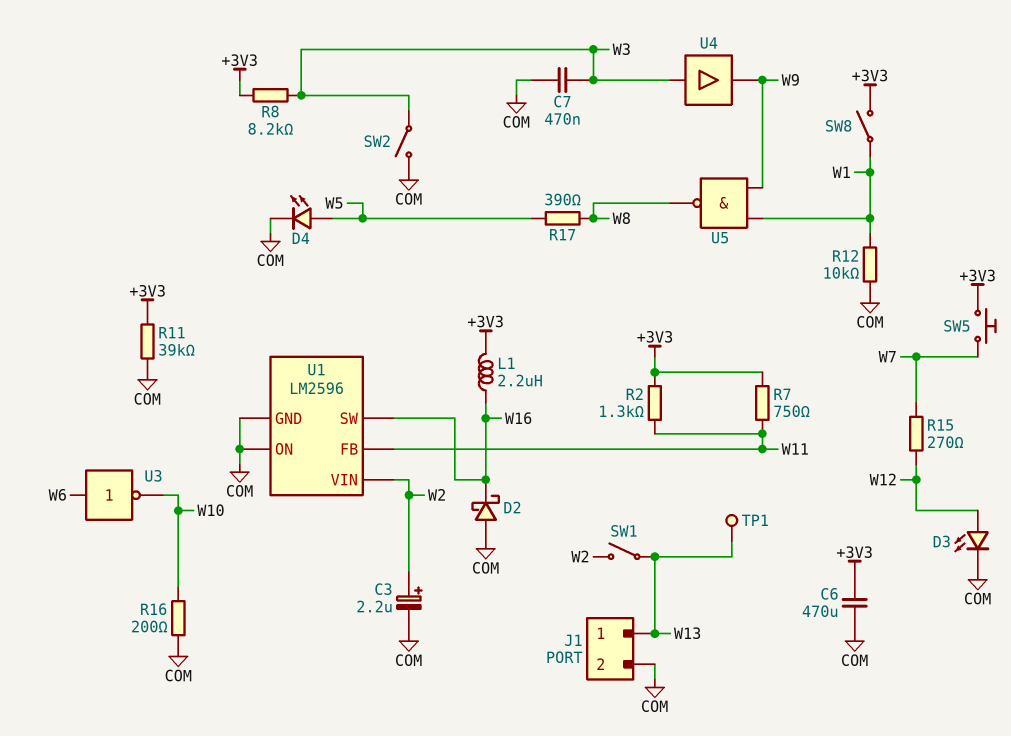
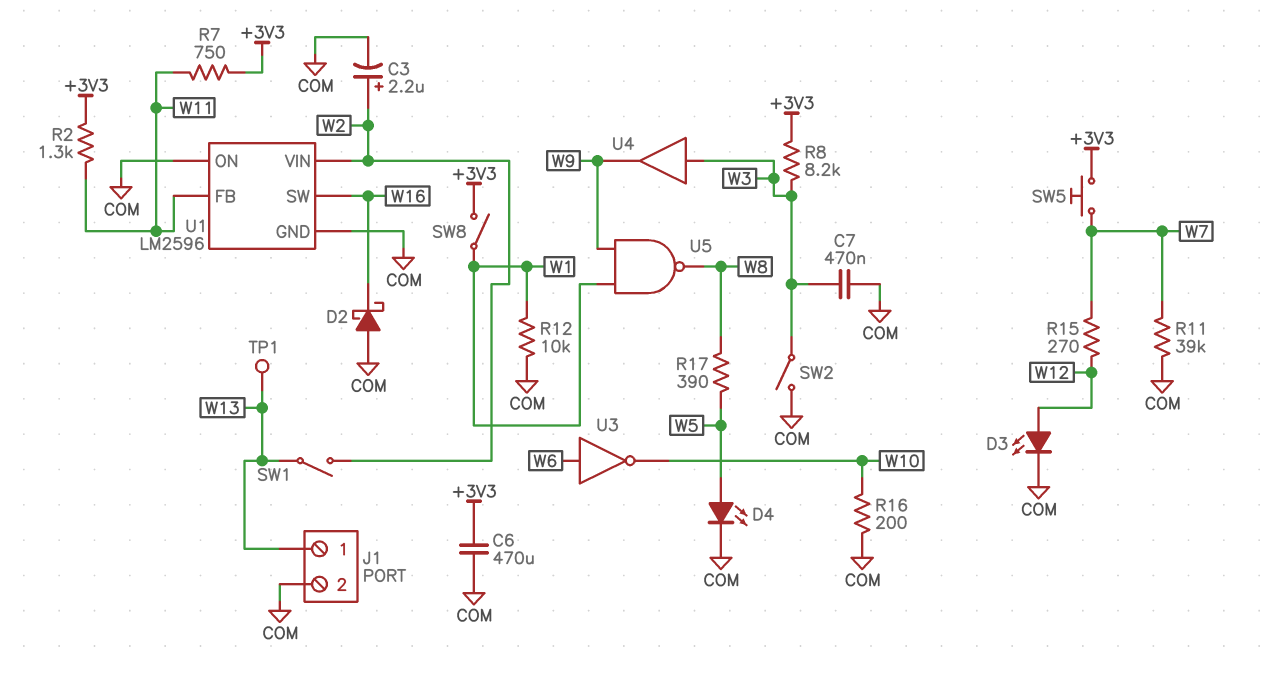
L1: 2.2uH (+3V3, W16) -> none
R11: 39k (+3V3, COM) -> 39k (COM, W7)

